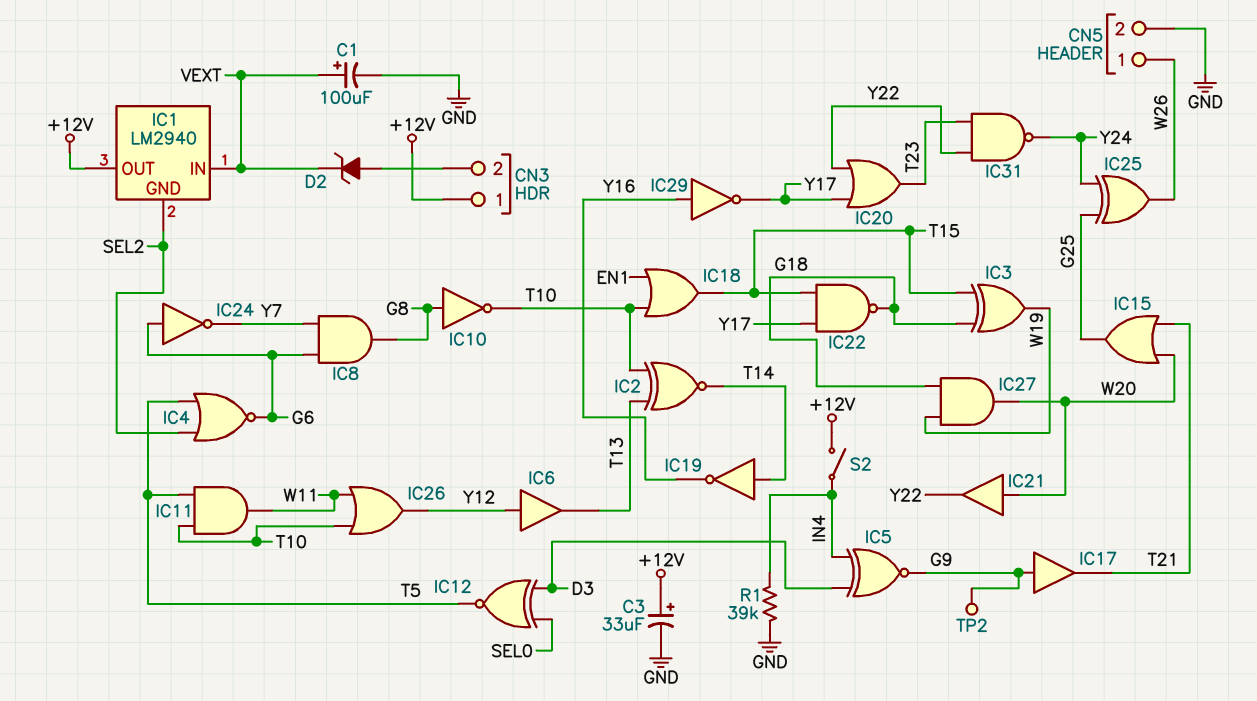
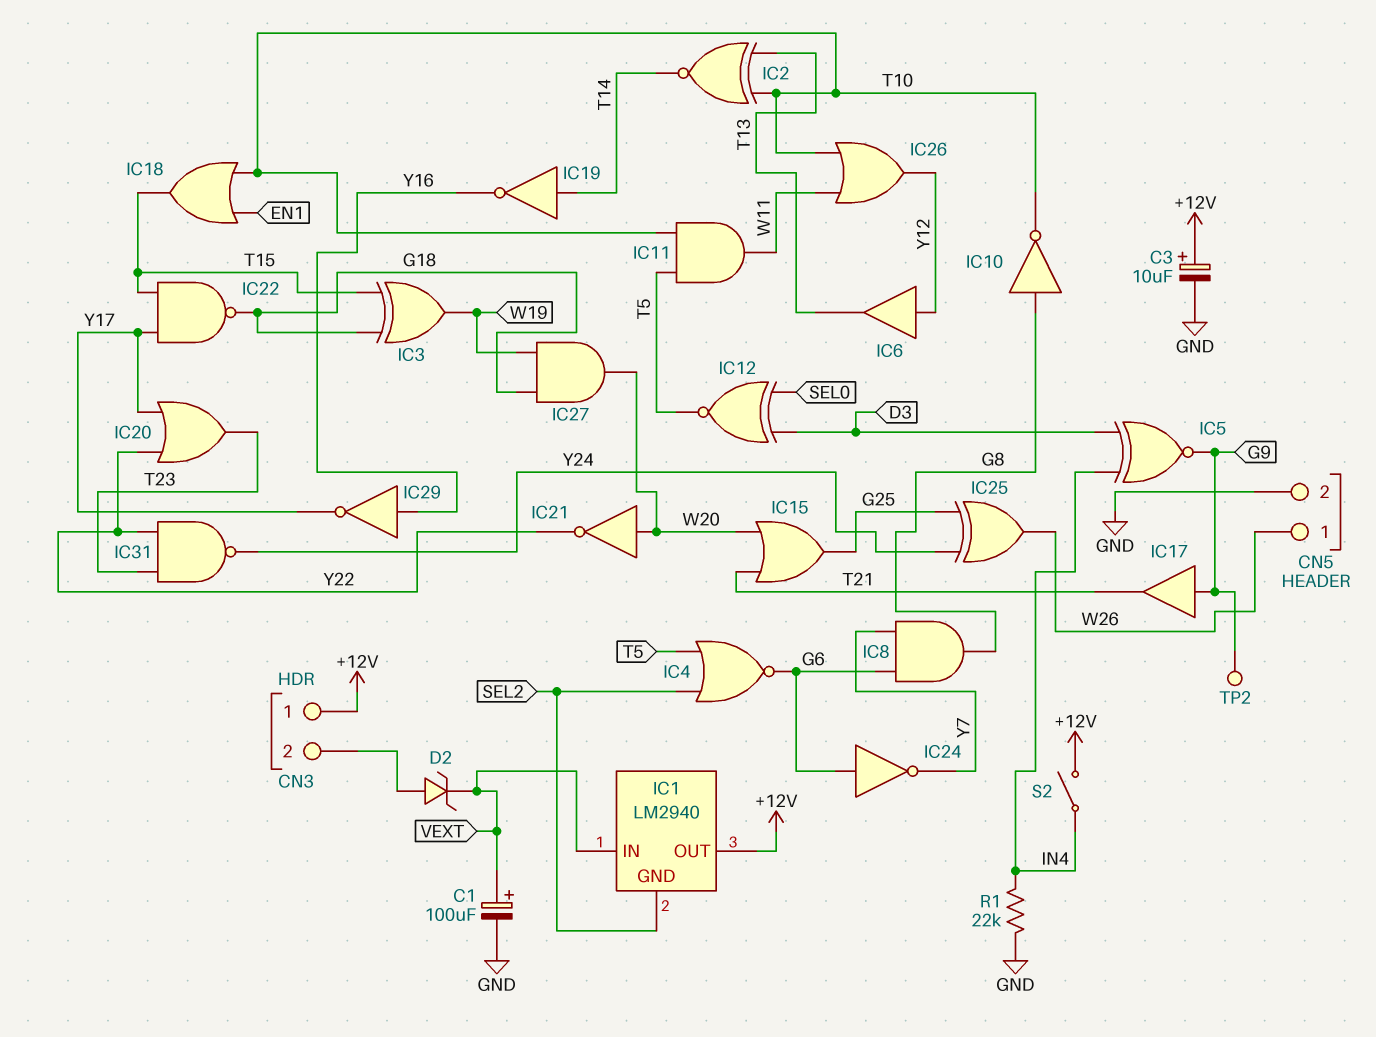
C3: 33uF (plus +12V, minus GND) -> 10uF (plus +12V, minus GND)
IC21: buffer (in W20, out Y22) -> NOT (in W20, out Y22)
R1: 39k (GND, IN4) -> 22k (GND, IN4)

